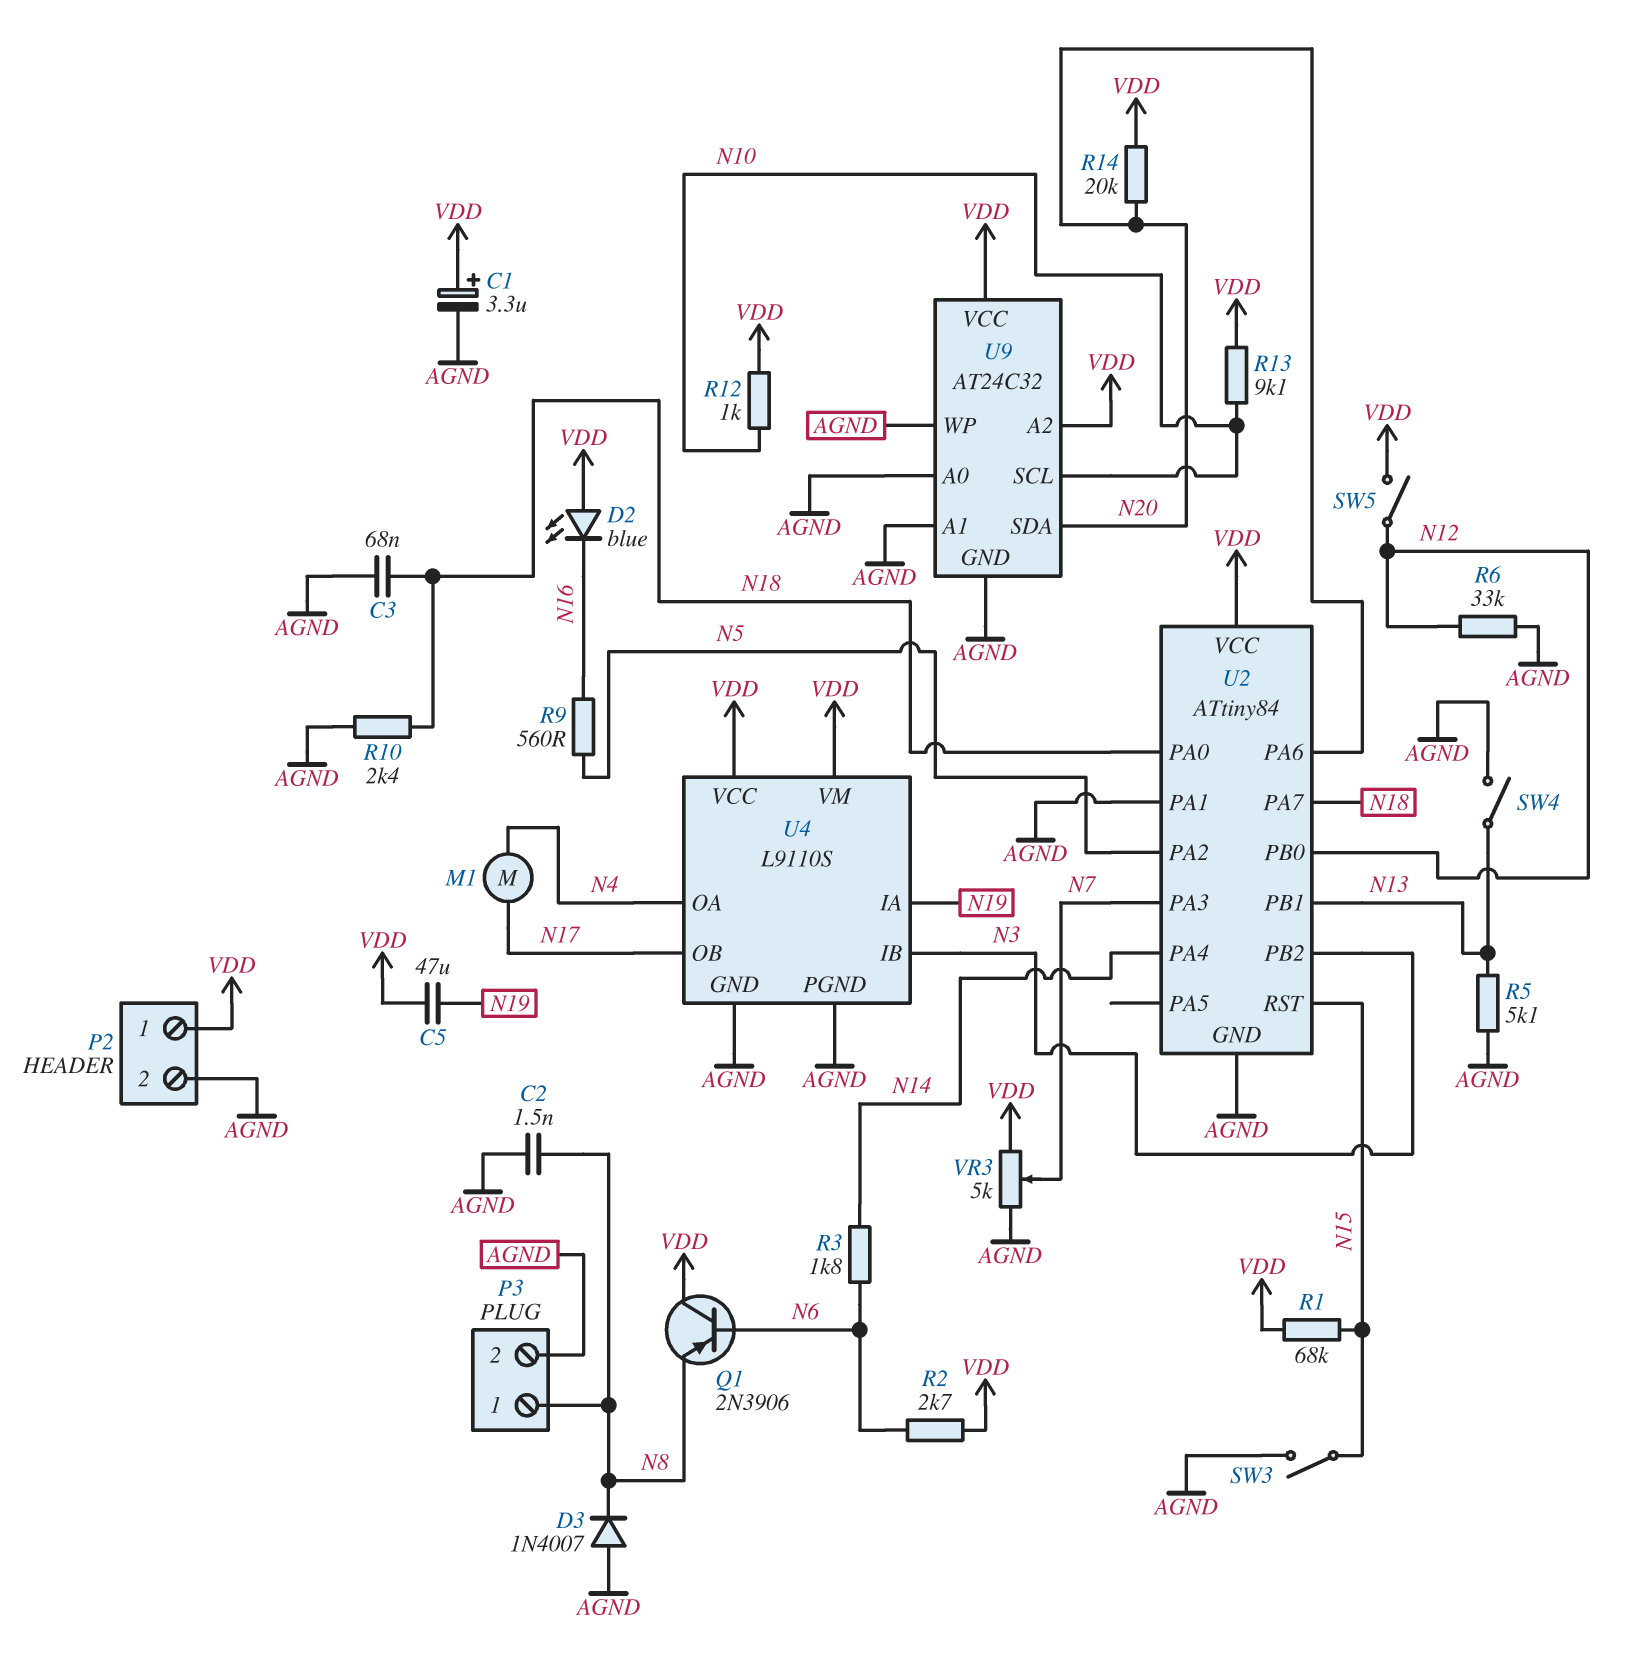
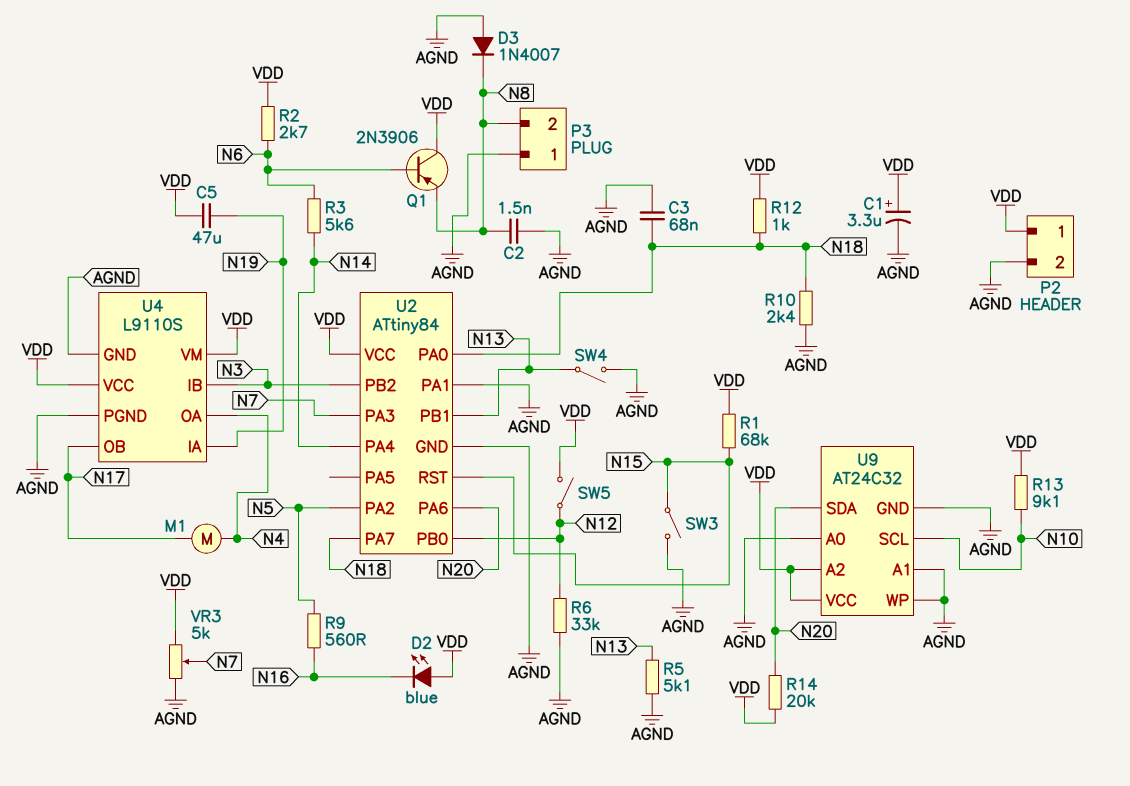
P3 pin 1: N8 -> AGND
P3 pin 2: AGND -> N8
R3: 1.8k (N6, N14) -> 5.6k (N6, N14)
R12: 1k (N10, VDD) -> 1k (N18, VDD)

